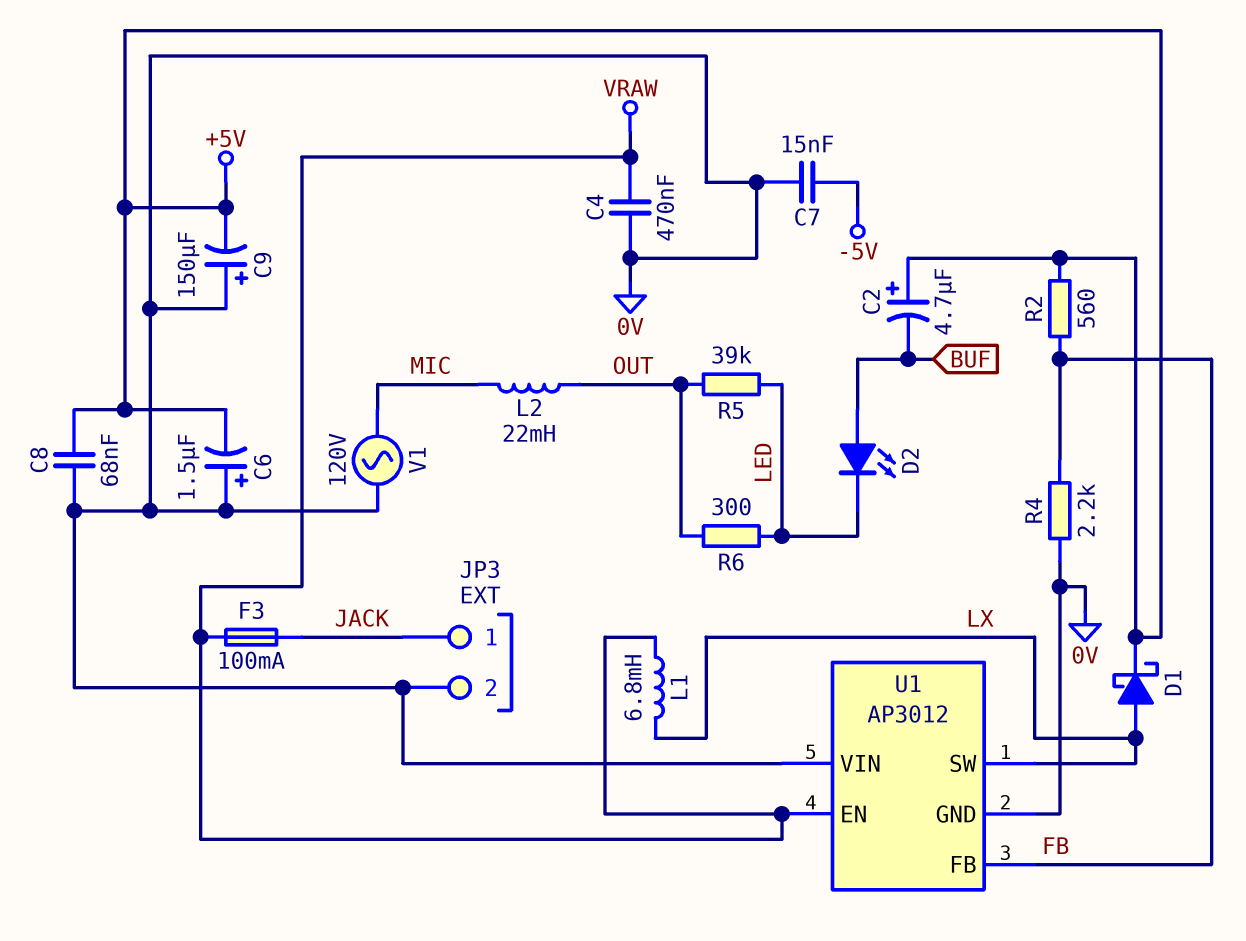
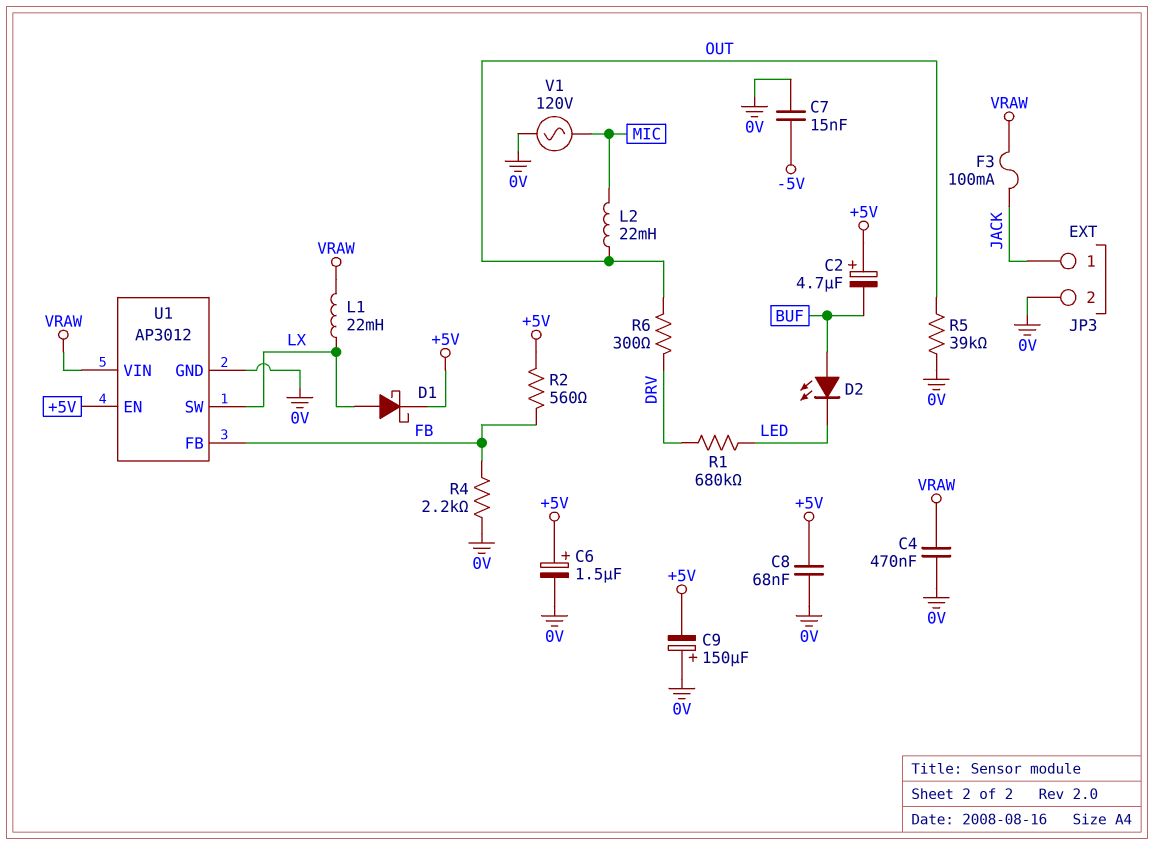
C6: 1.5uF (plus 0V, minus +5V) -> 1.5uF (plus +5V, minus 0V)
L1: 6.8mH (LX, VRAW) -> 22mH (LX, VRAW)
R1: none -> 680k (DRV, LED)
R5: 39k (LED, OUT) -> 39k (0V, OUT)
R6: 300 (LED, OUT) -> 300 (DRV, OUT)
U1 pin EN: VRAW -> +5V
U1 pin VIN: 0V -> VRAW

